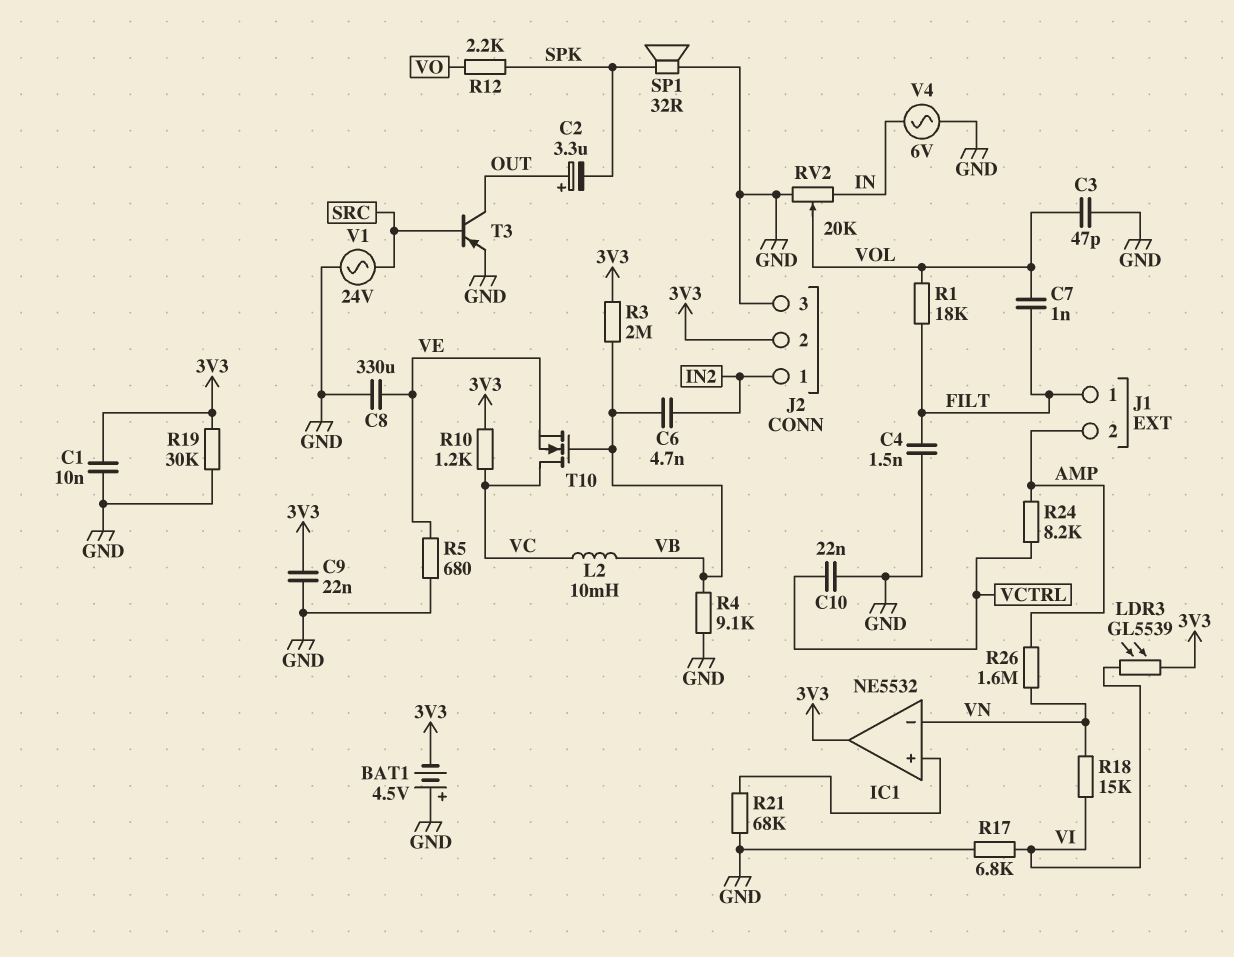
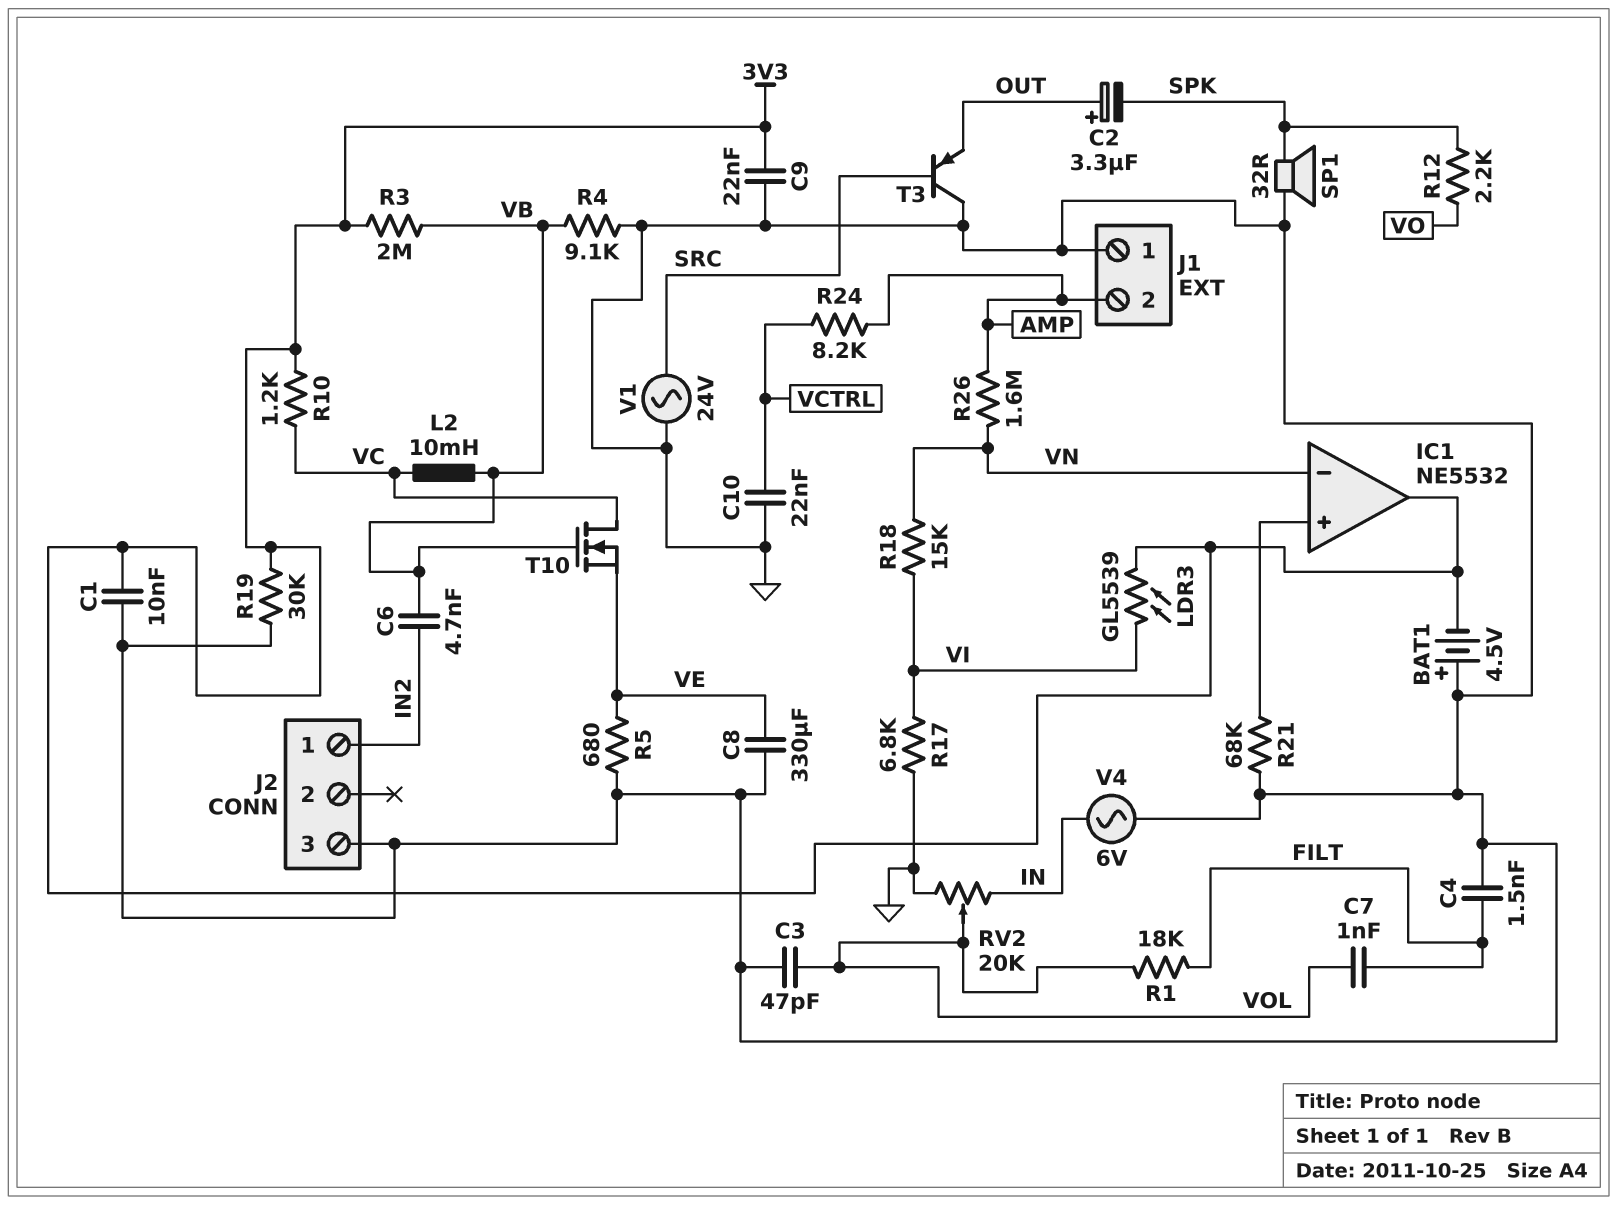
J1 pin 1: FILT -> GND
J2 pin 2: 3V3 -> none
T3: PNP (B SRC, C OUT, E GND) -> PNP (B SRC, C GND, E OUT)

